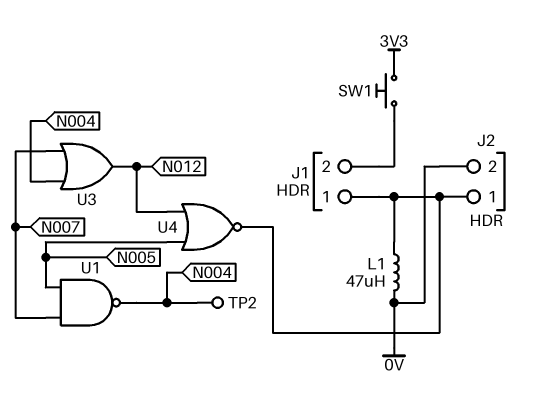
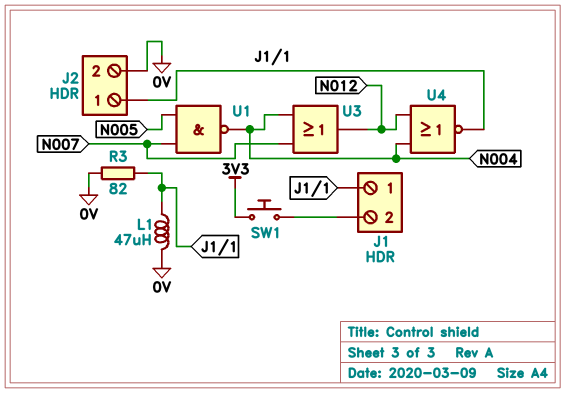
R3: none -> 82 (0V, J1/1)
TP2: test point (N004) -> none
U4: NOR (in N005, in N012, out J1/1) -> NOR (in N004, in N012, out J1/1)

